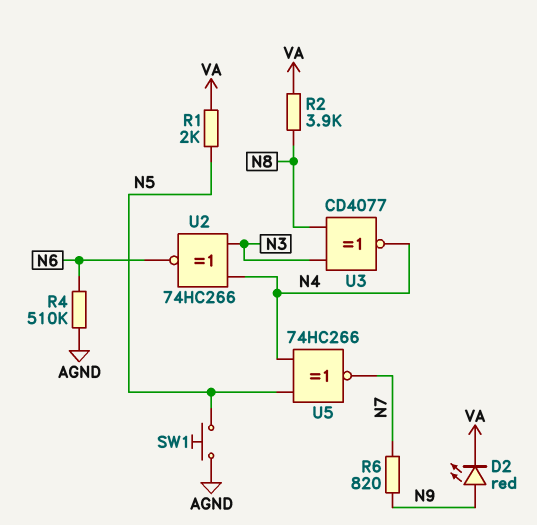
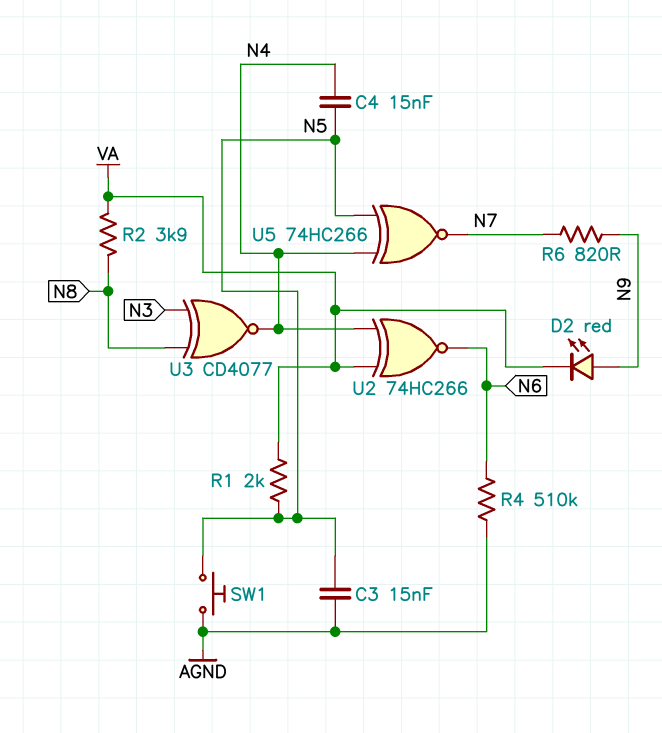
C3: none -> 15nF (AGND, N5)
C4: none -> 15nF (N4, N5)
U2: XNOR 74HC266 (in N3, in N4, out N6) -> XNOR 74HC266 (in N4, in VA, out N6)

